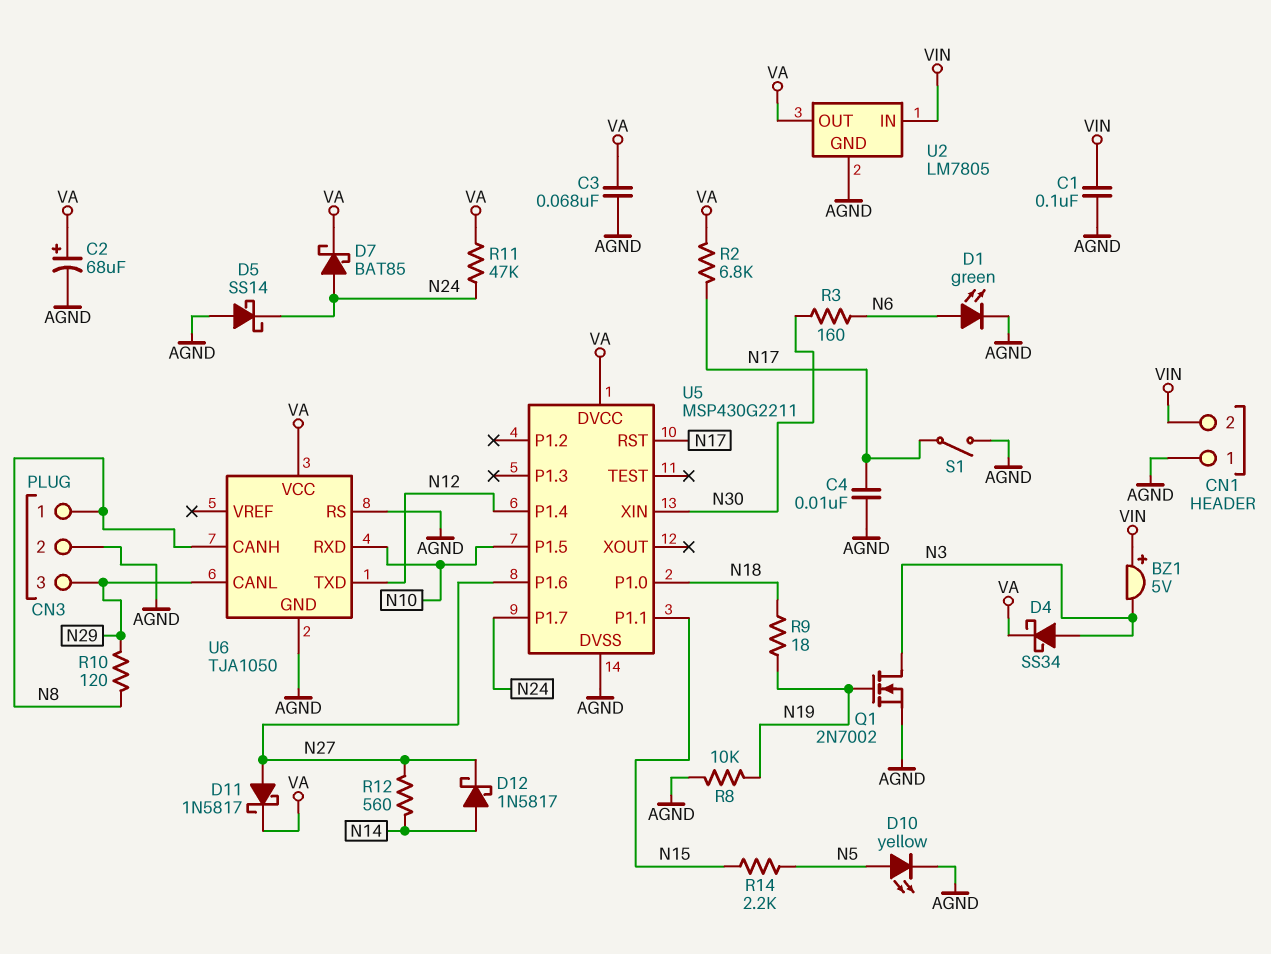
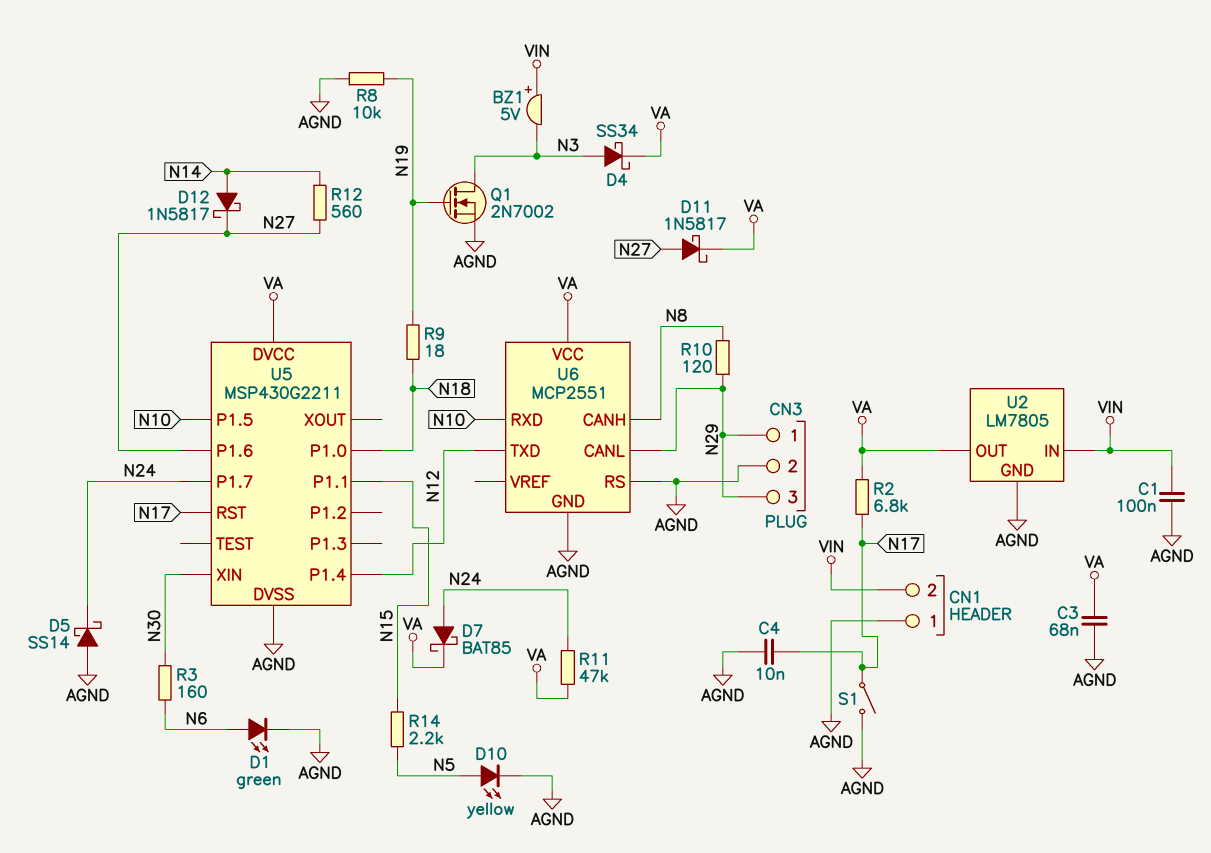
C2: 68uF (plus VA, minus AGND) -> none
CN3 pin 1: N8 -> N29
U6: TJA1050 -> MCP2551

